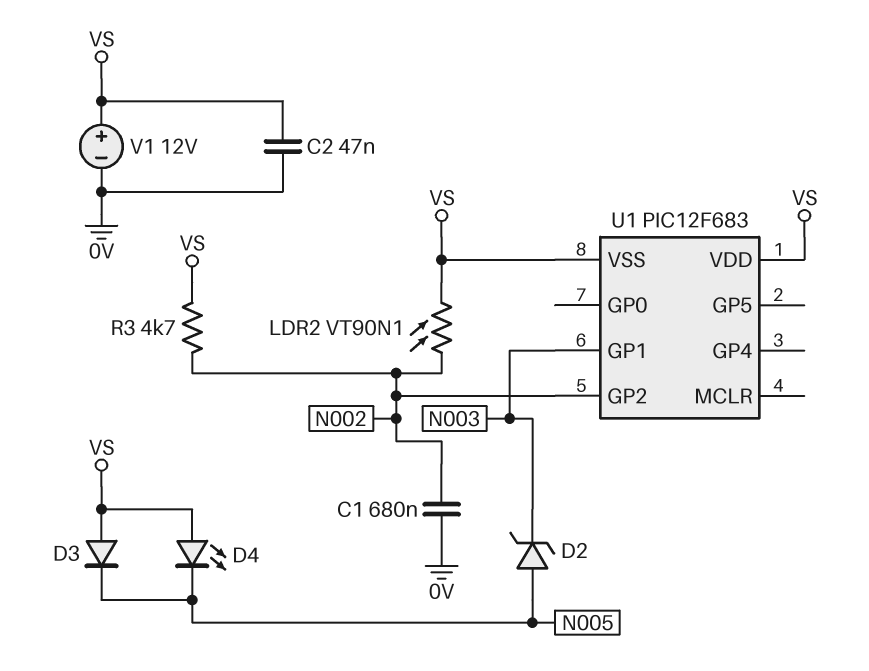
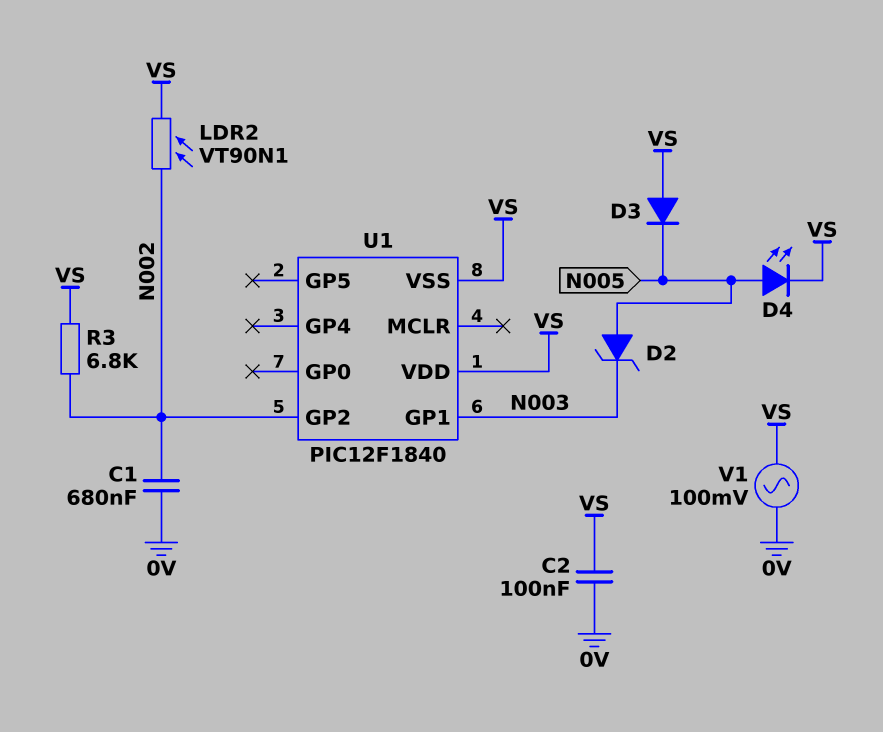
C2: 47nF (0V, VS) -> 100nF (0V, VS)
D4: LED (A VS, K N005) -> LED (A N005, K VS)
R3: 4.7k (N002, VS) -> 6.8k (N002, VS)
U1: PIC12F683 -> PIC12F1840
V1: 12V (plus VS, minus 0V) -> AC 100mV (0V, VS)

